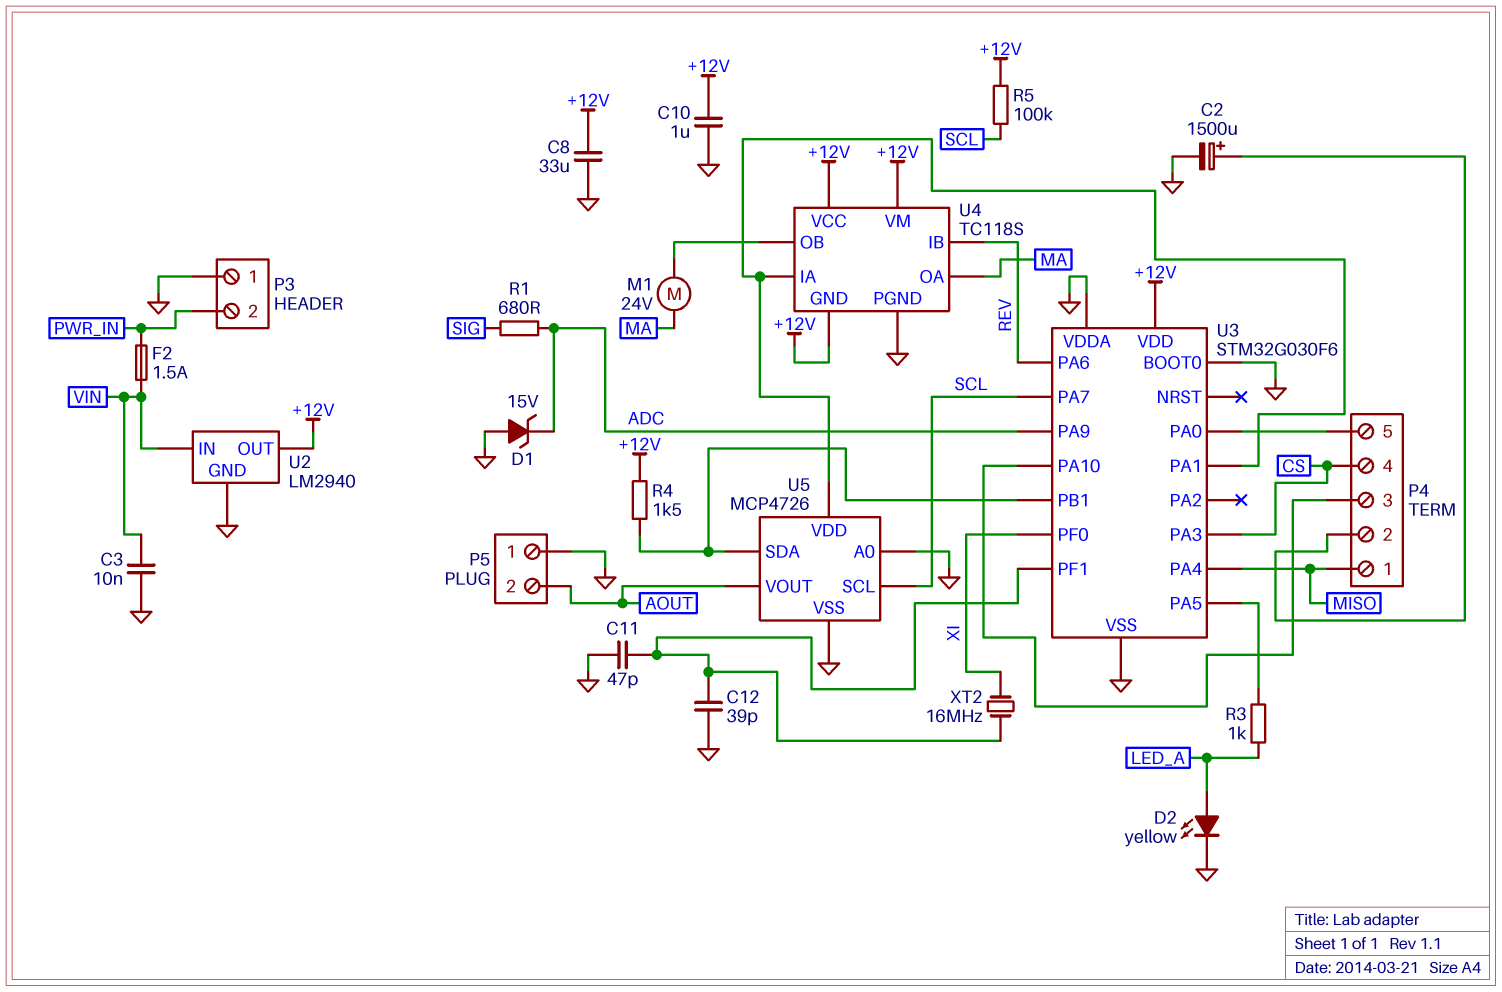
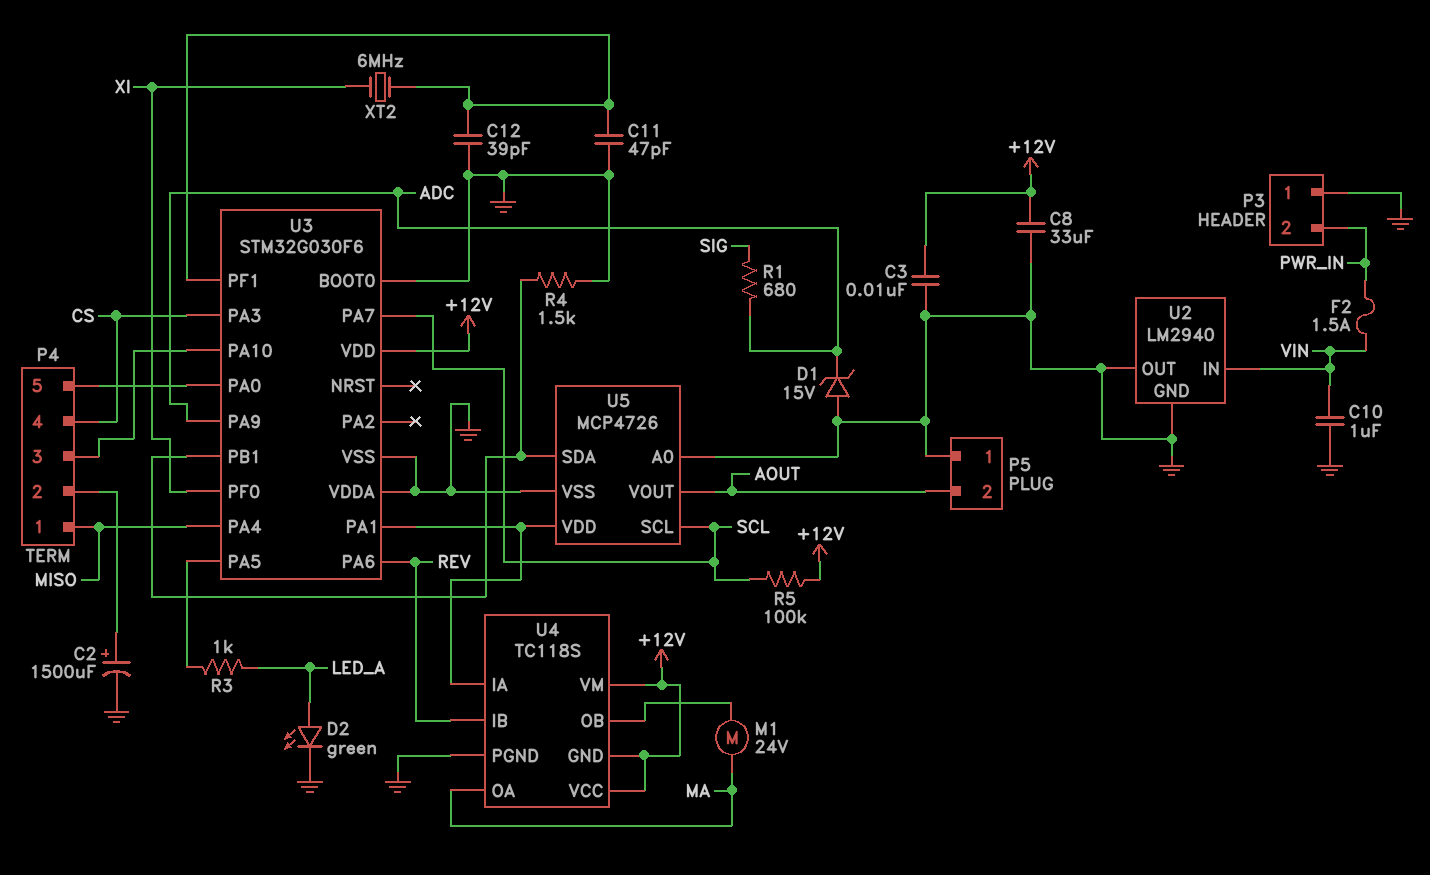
C3: 10nF (GND, VIN) -> 10nF (+12V, GND)
C10: 1uF (+12V, GND) -> 1uF (GND, VIN)
D2: LED yellow (A LED_A, K GND) -> LED green (A LED_A, K GND)
R4: 1.5k (+12V, U3/PB1) -> 1.5k (GND, U3/PB1)
U2 pin OUT: +12V -> GND
XT2: 16MHz (U3/PF1, XI) -> 6MHz (U3/PF1, XI)

